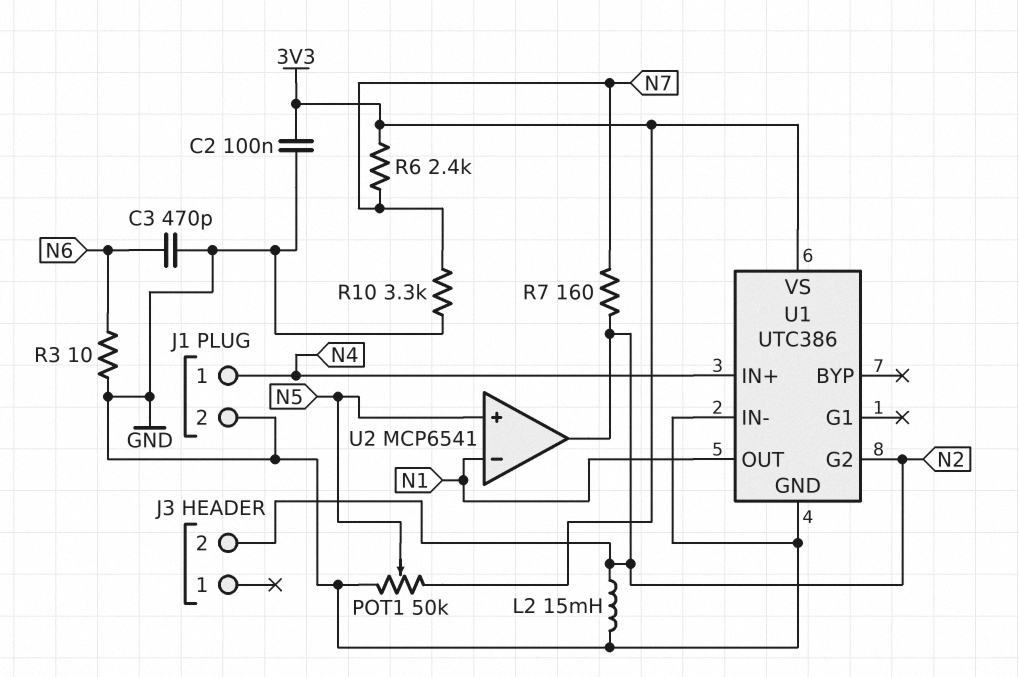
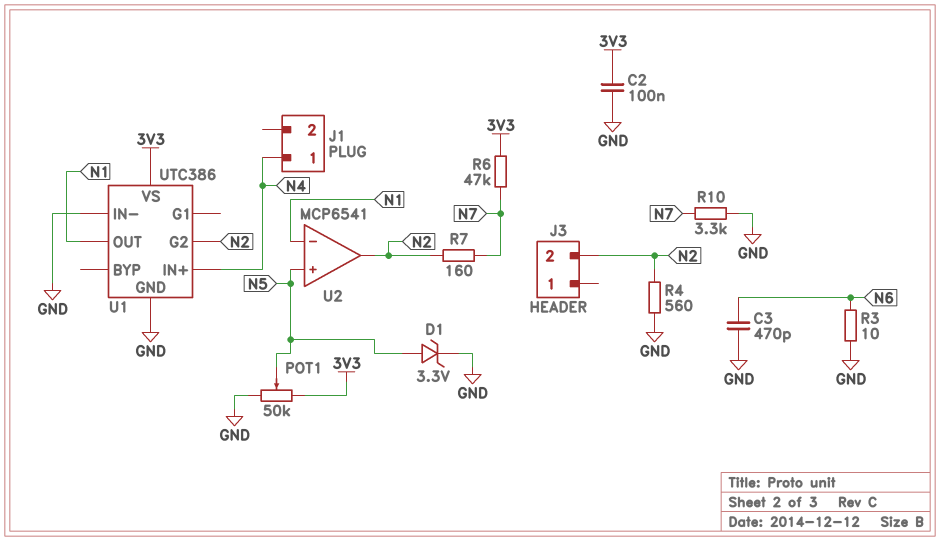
D1: none -> zener 3.3V (A N5, K GND)
J1 pin 2: GND -> none
L2: 15mH (GND, N2) -> none
R4: none -> 560 (GND, N2)
R6: 2.4k (3V3, N7) -> 47k (3V3, N7)

